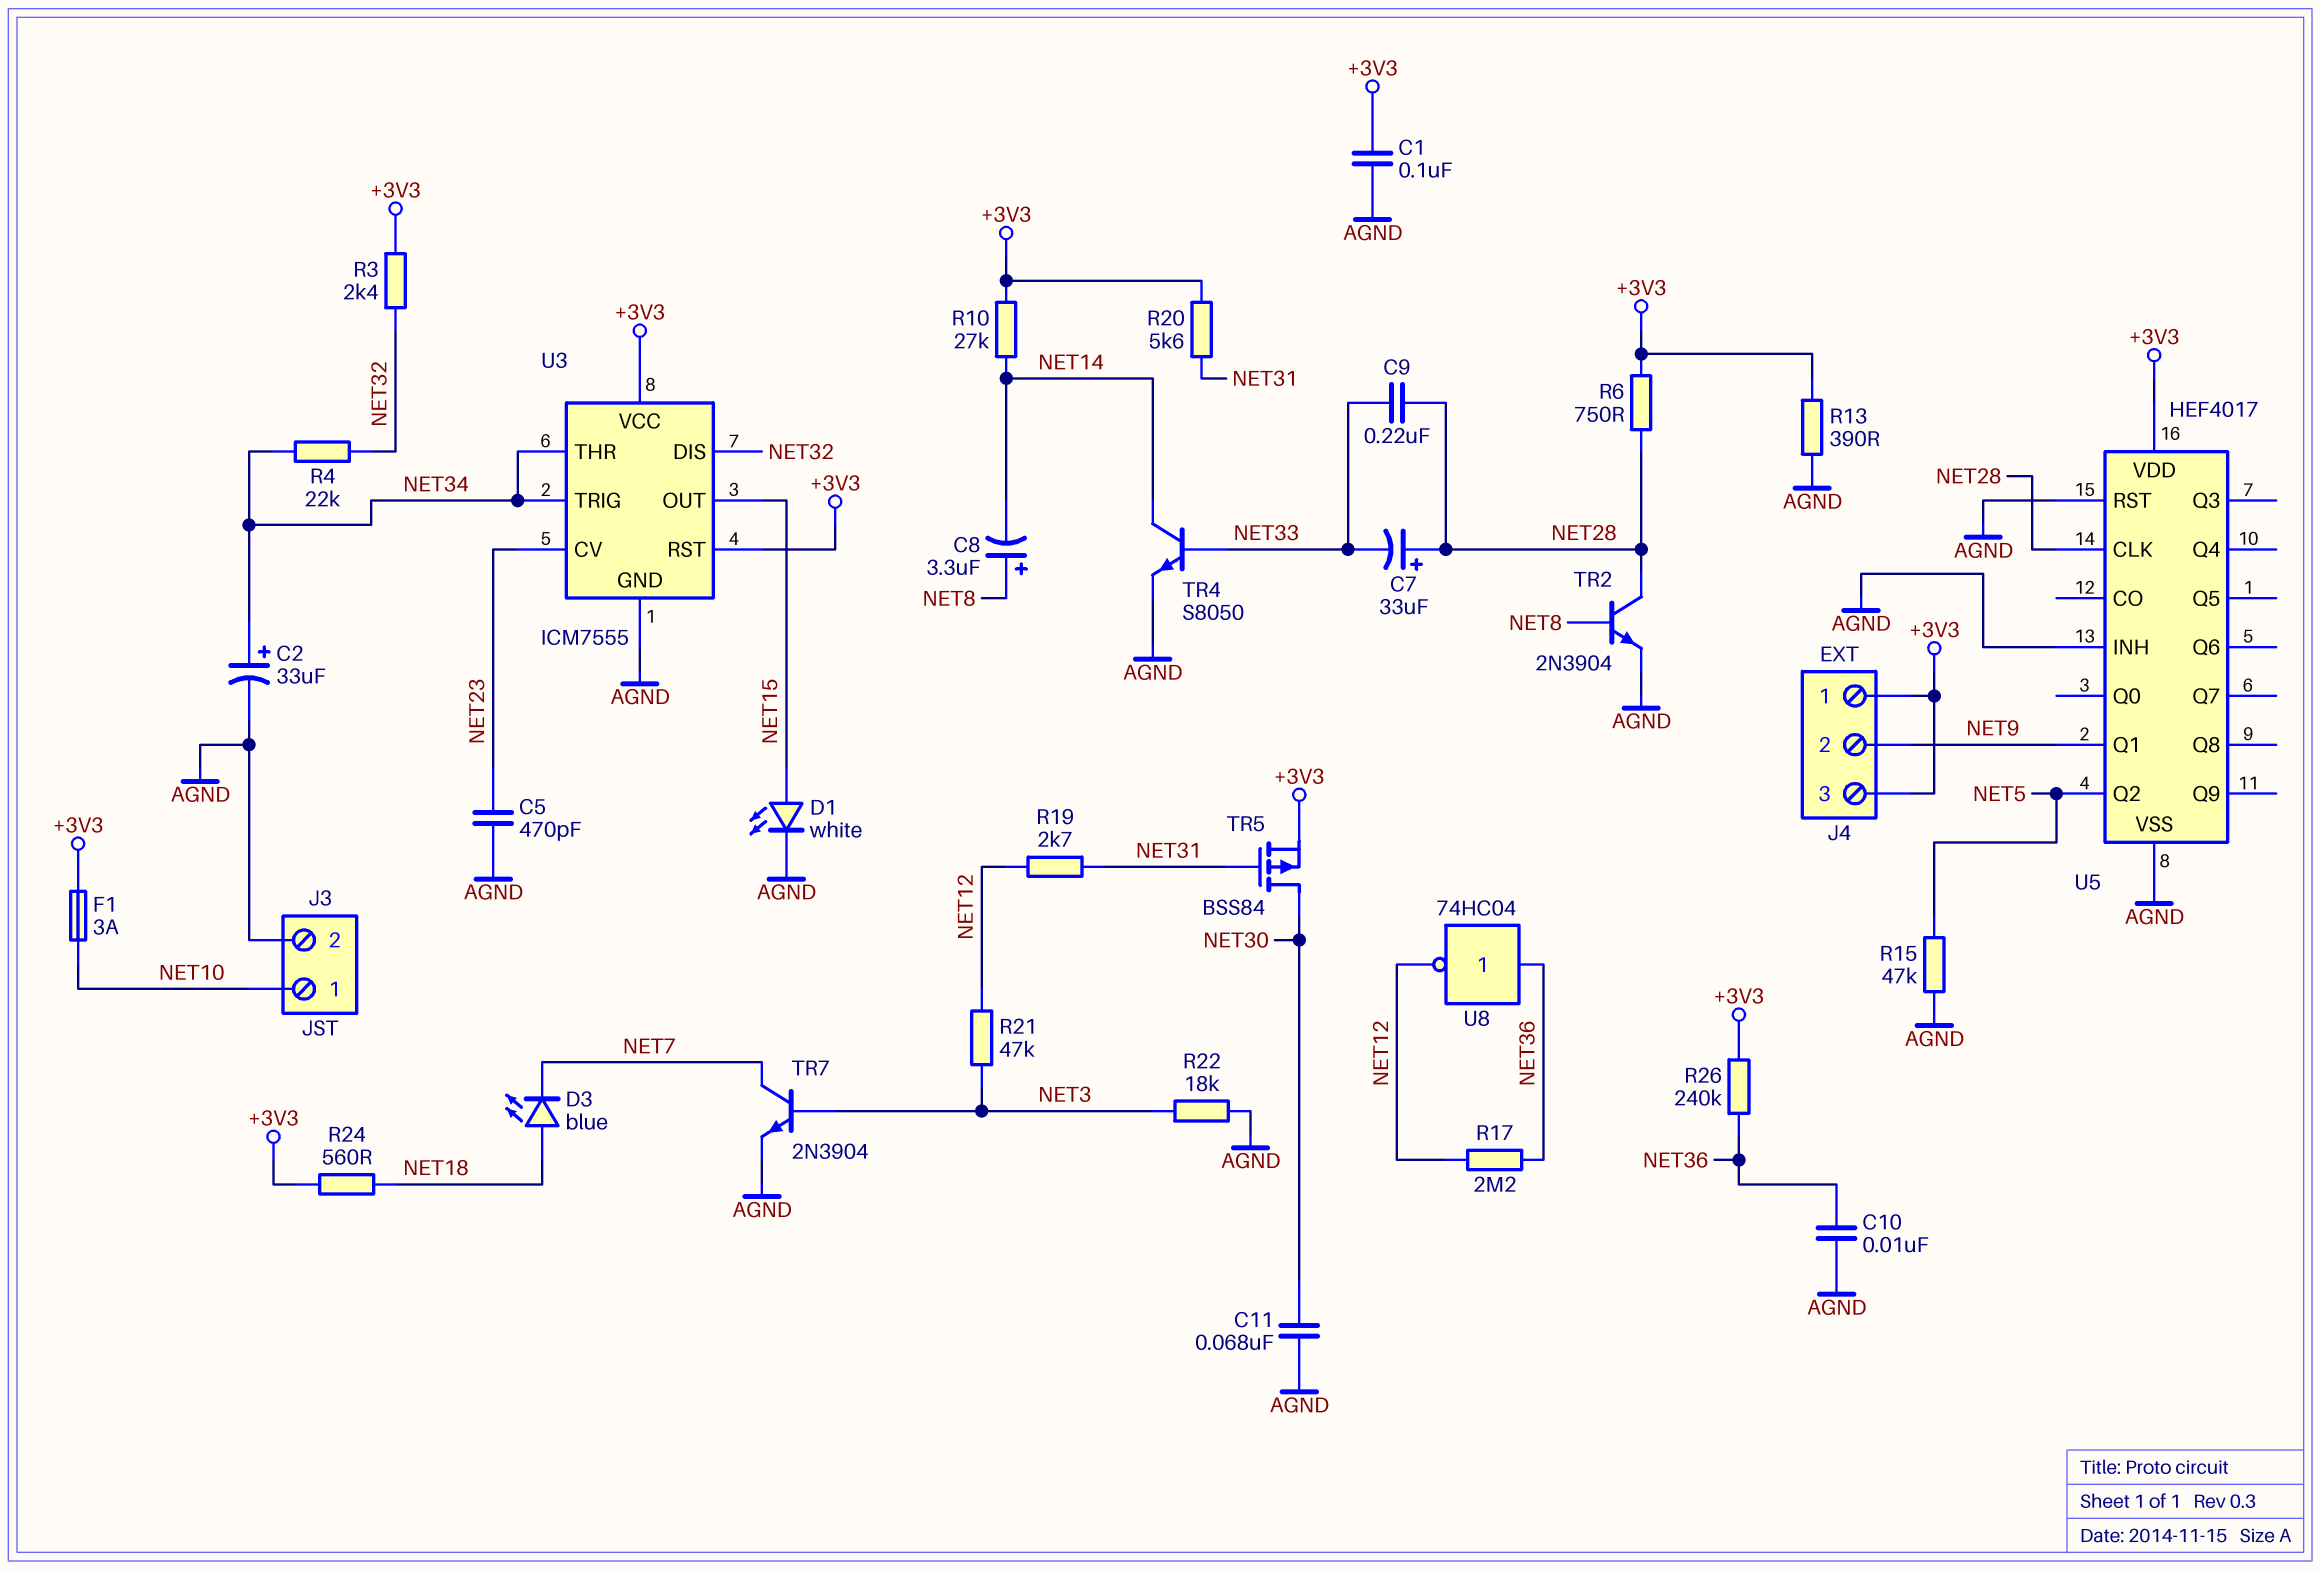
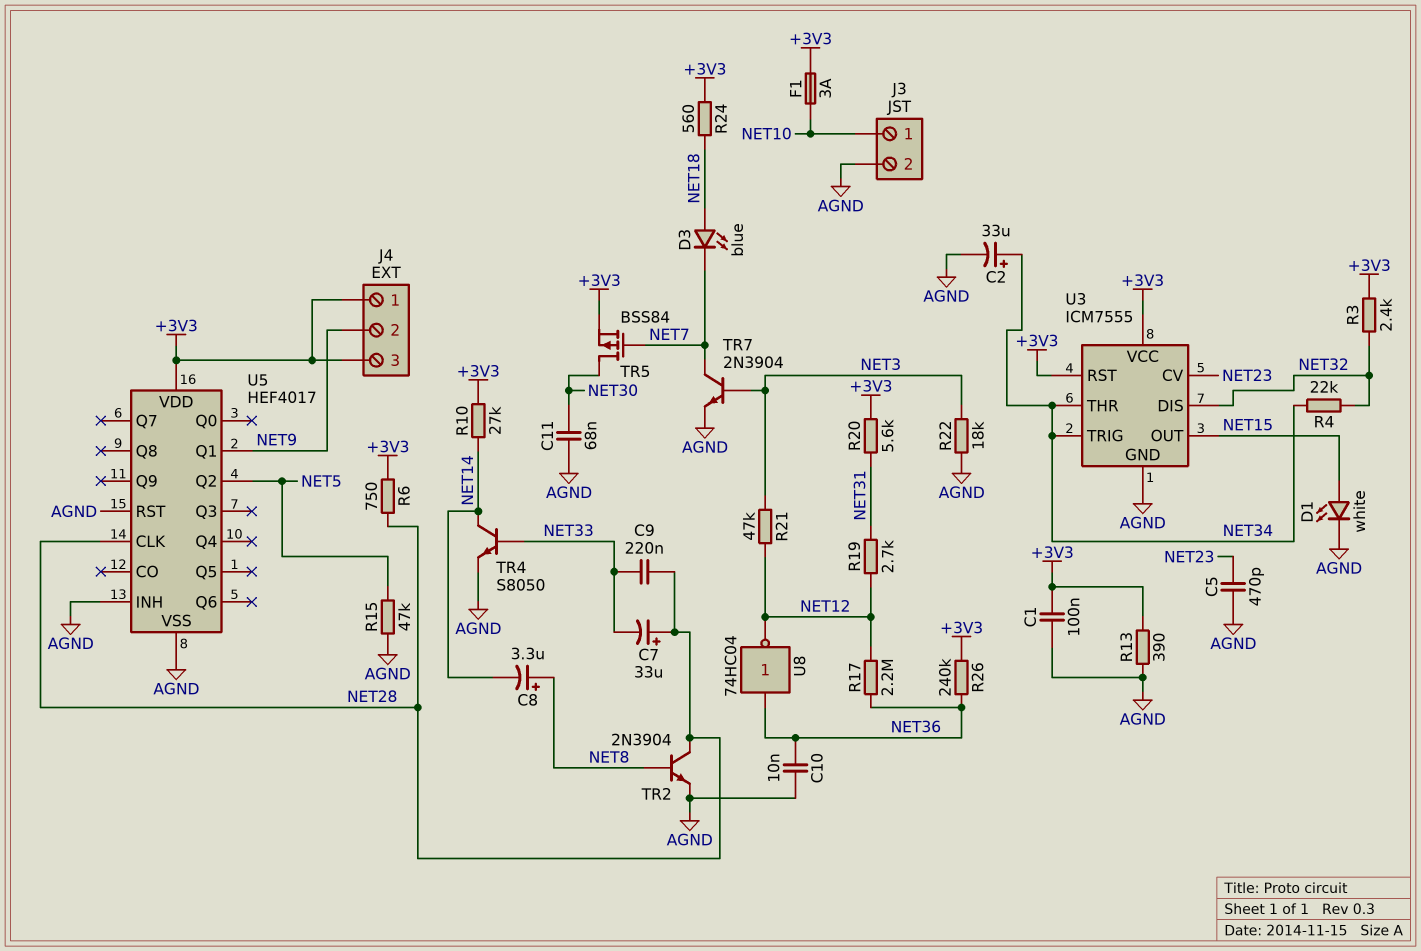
TR5: PMOS BSS84 (G NET31, D NET30, S +3V3) -> PMOS BSS84 (G NET7, D NET30, S +3V3)

